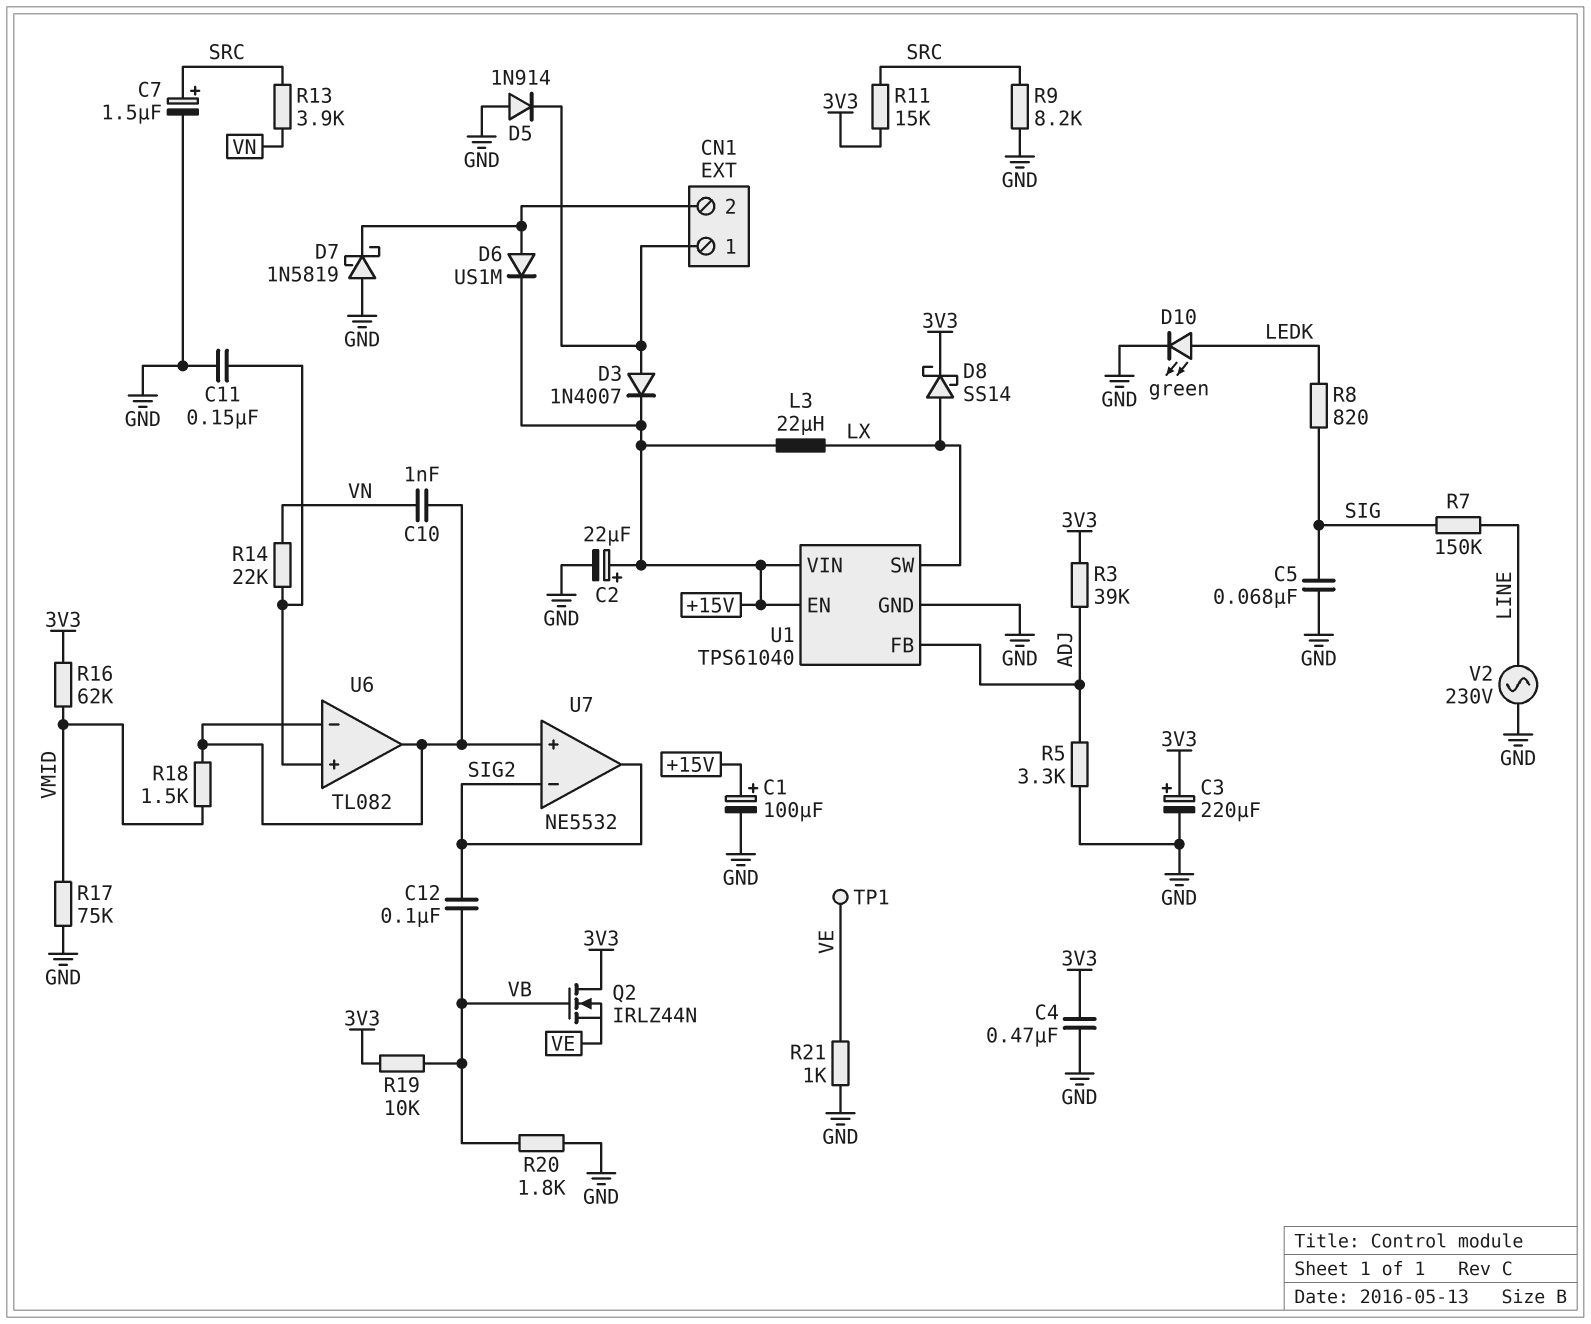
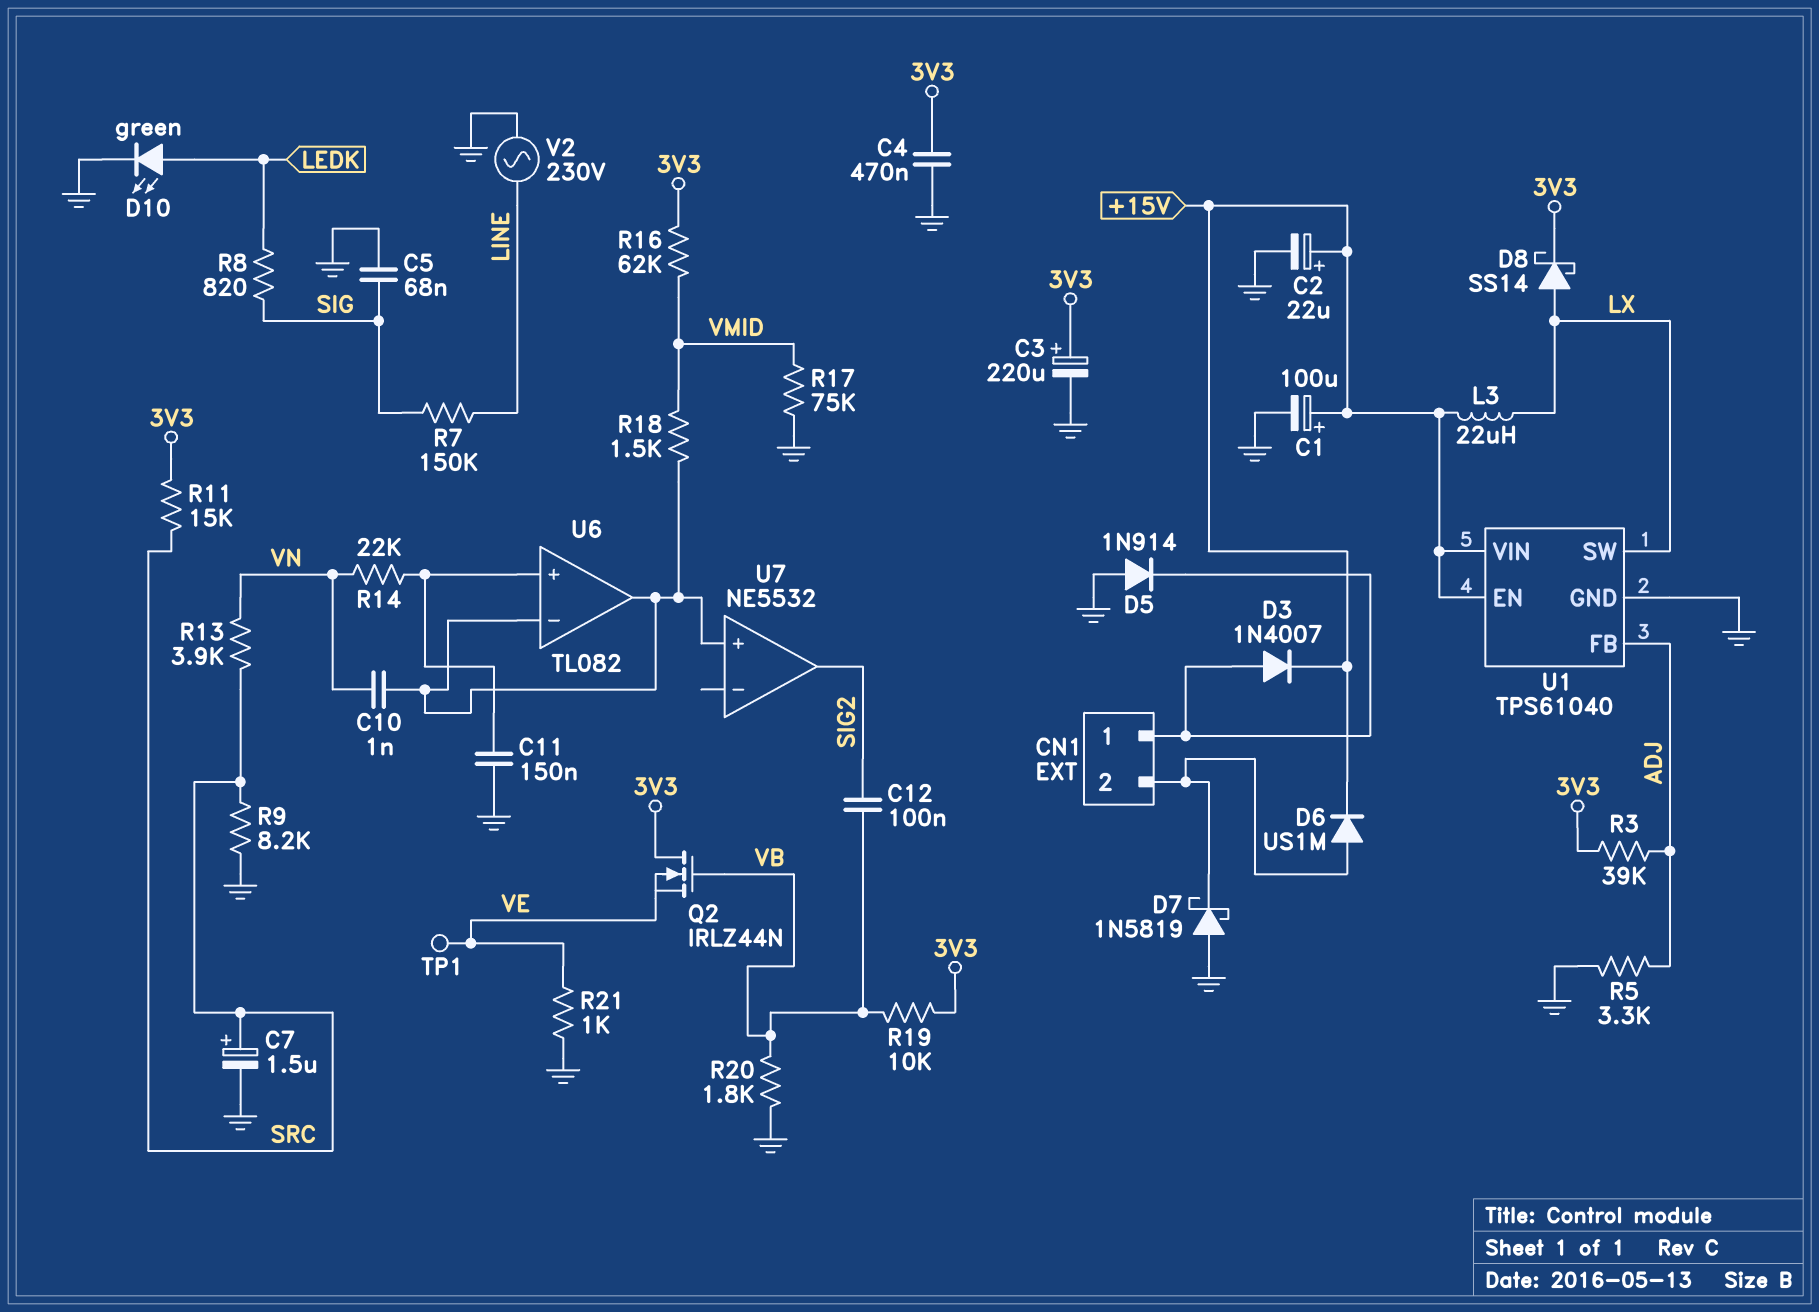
U7 pin in-: SIG2 -> none

